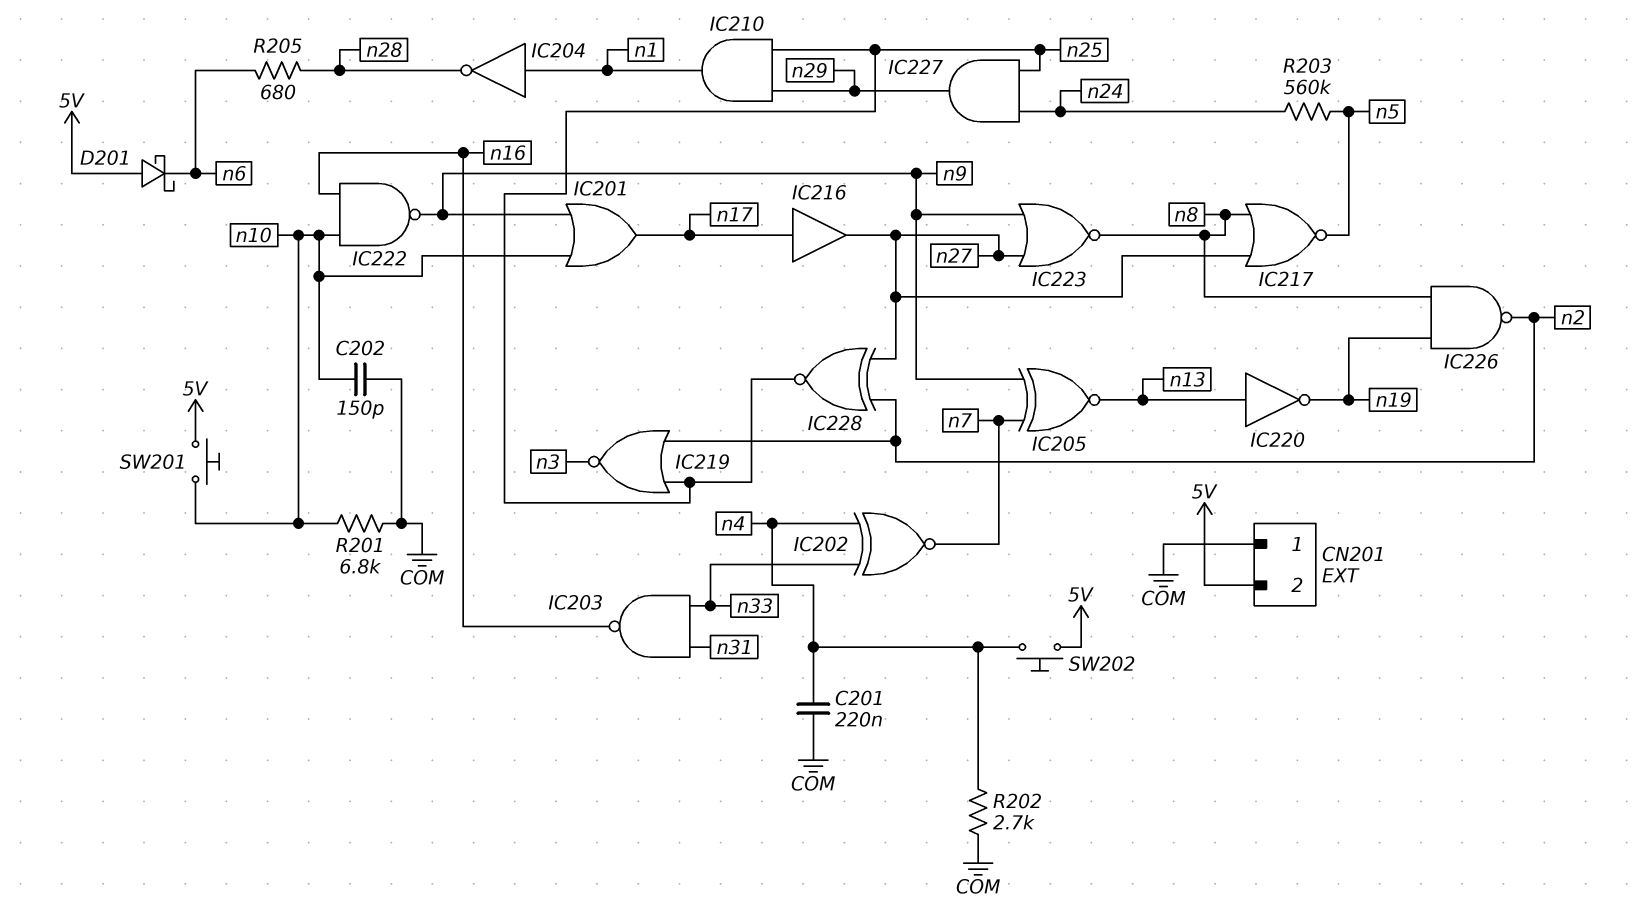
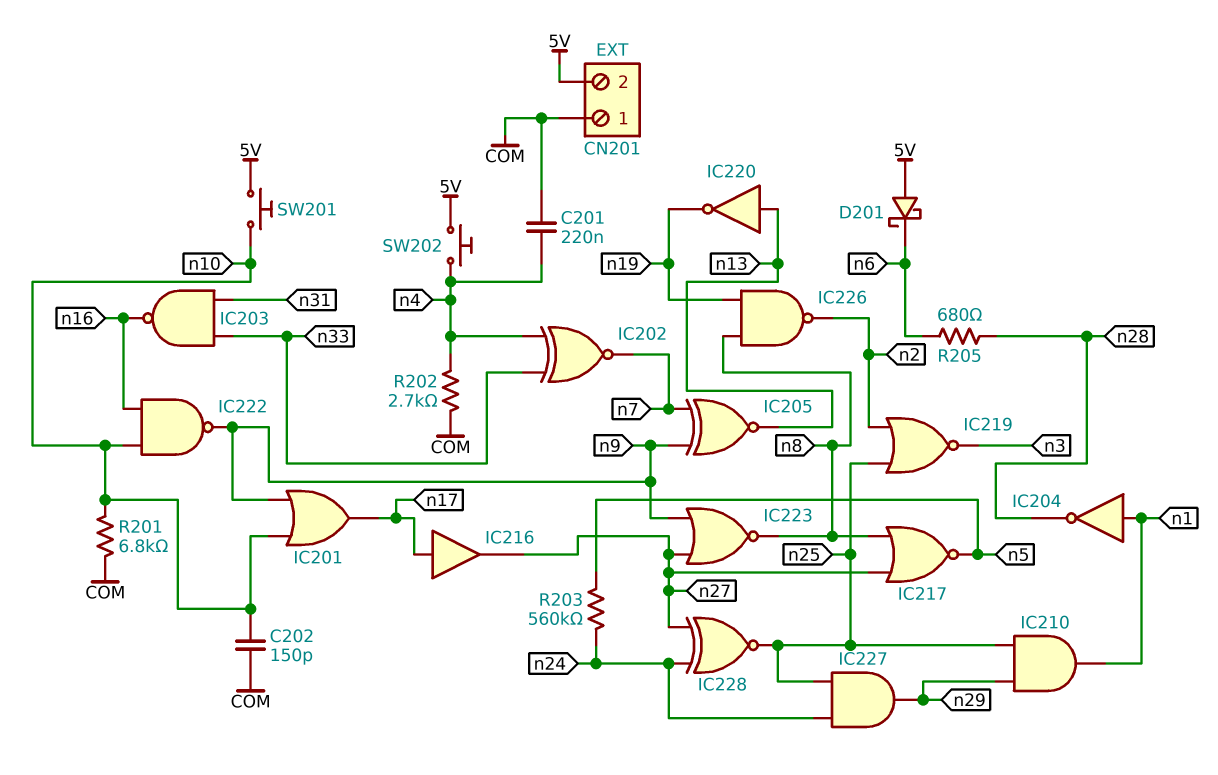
IC228: XNOR (in n2, in n27, out n25) -> XNOR (in n24, in n27, out n25)

